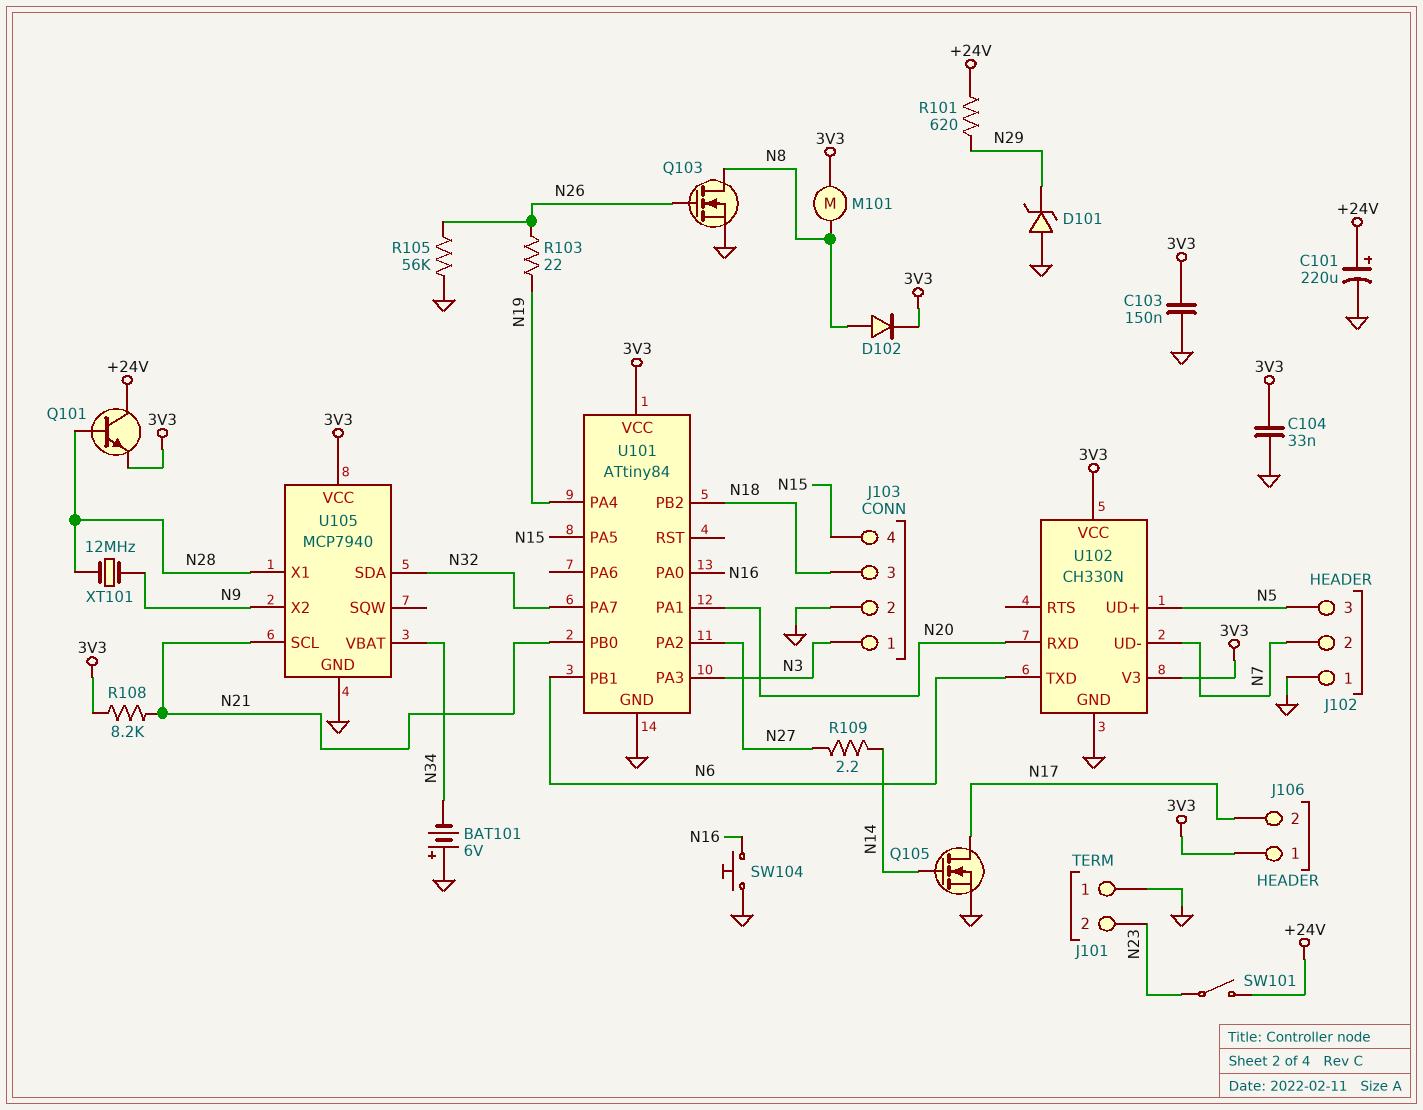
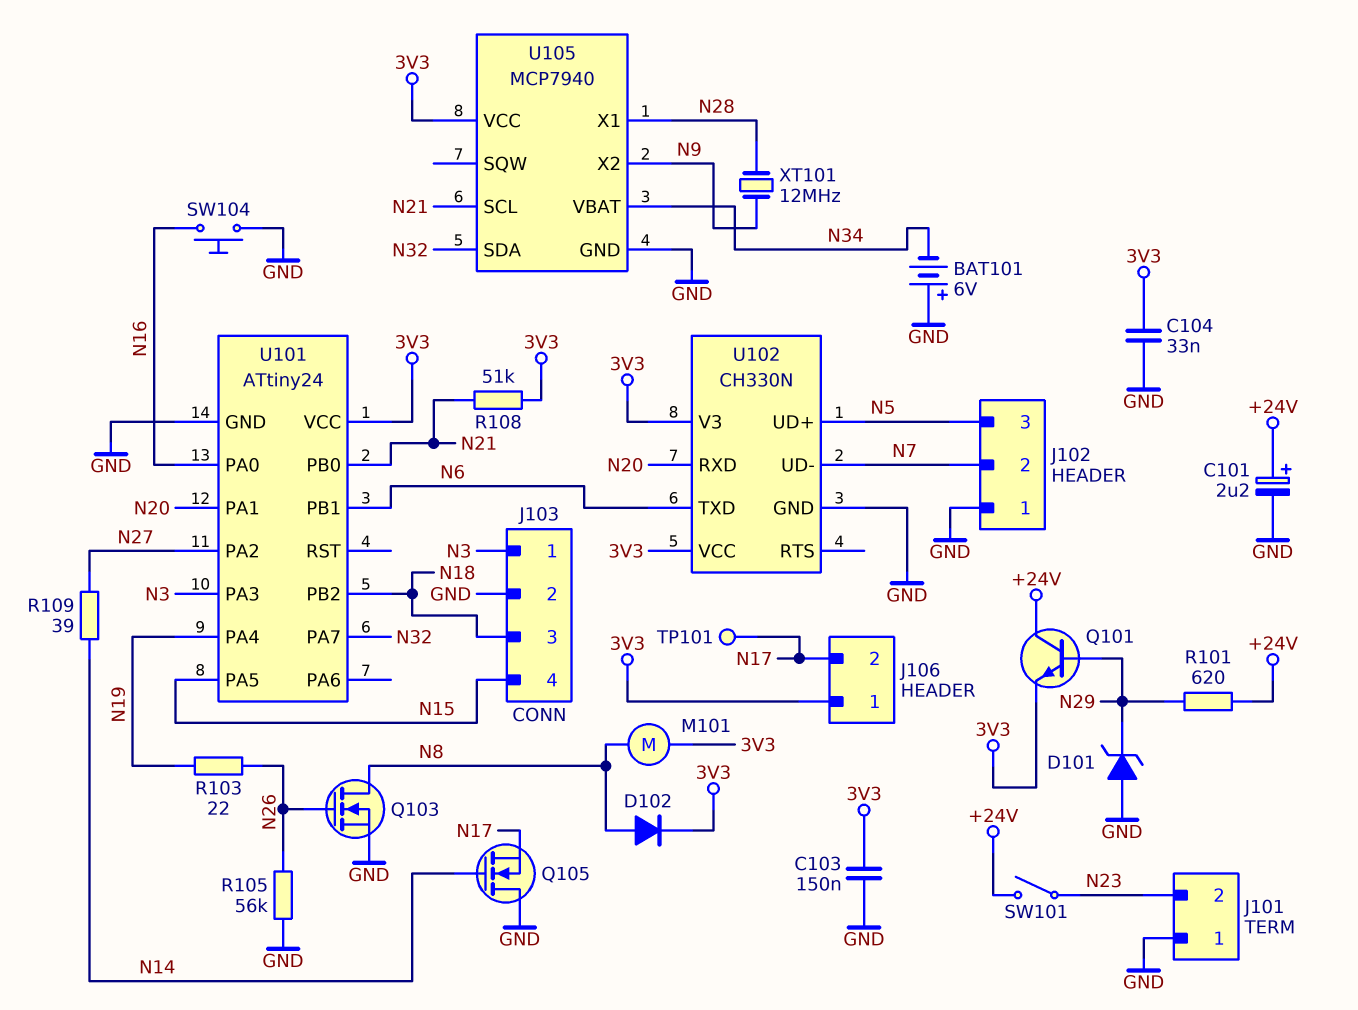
C101: 220uF (plus +24V, minus GND) -> 2.2uF (plus +24V, minus GND)
Q101: NPN (B N28, C +24V, E 3V3) -> NPN (B N29, C +24V, E 3V3)
Q105: NMOS (G N14, D N17, S GND) -> NMOS (G N14, D GND, S N17)
R108: 8.2k (3V3, N21) -> 51k (3V3, N21)
R109: 2.2 (N14, N27) -> 39 (N14, N27)
TP101: none -> test point (N17)
U101: ATtiny84 -> ATtiny24

